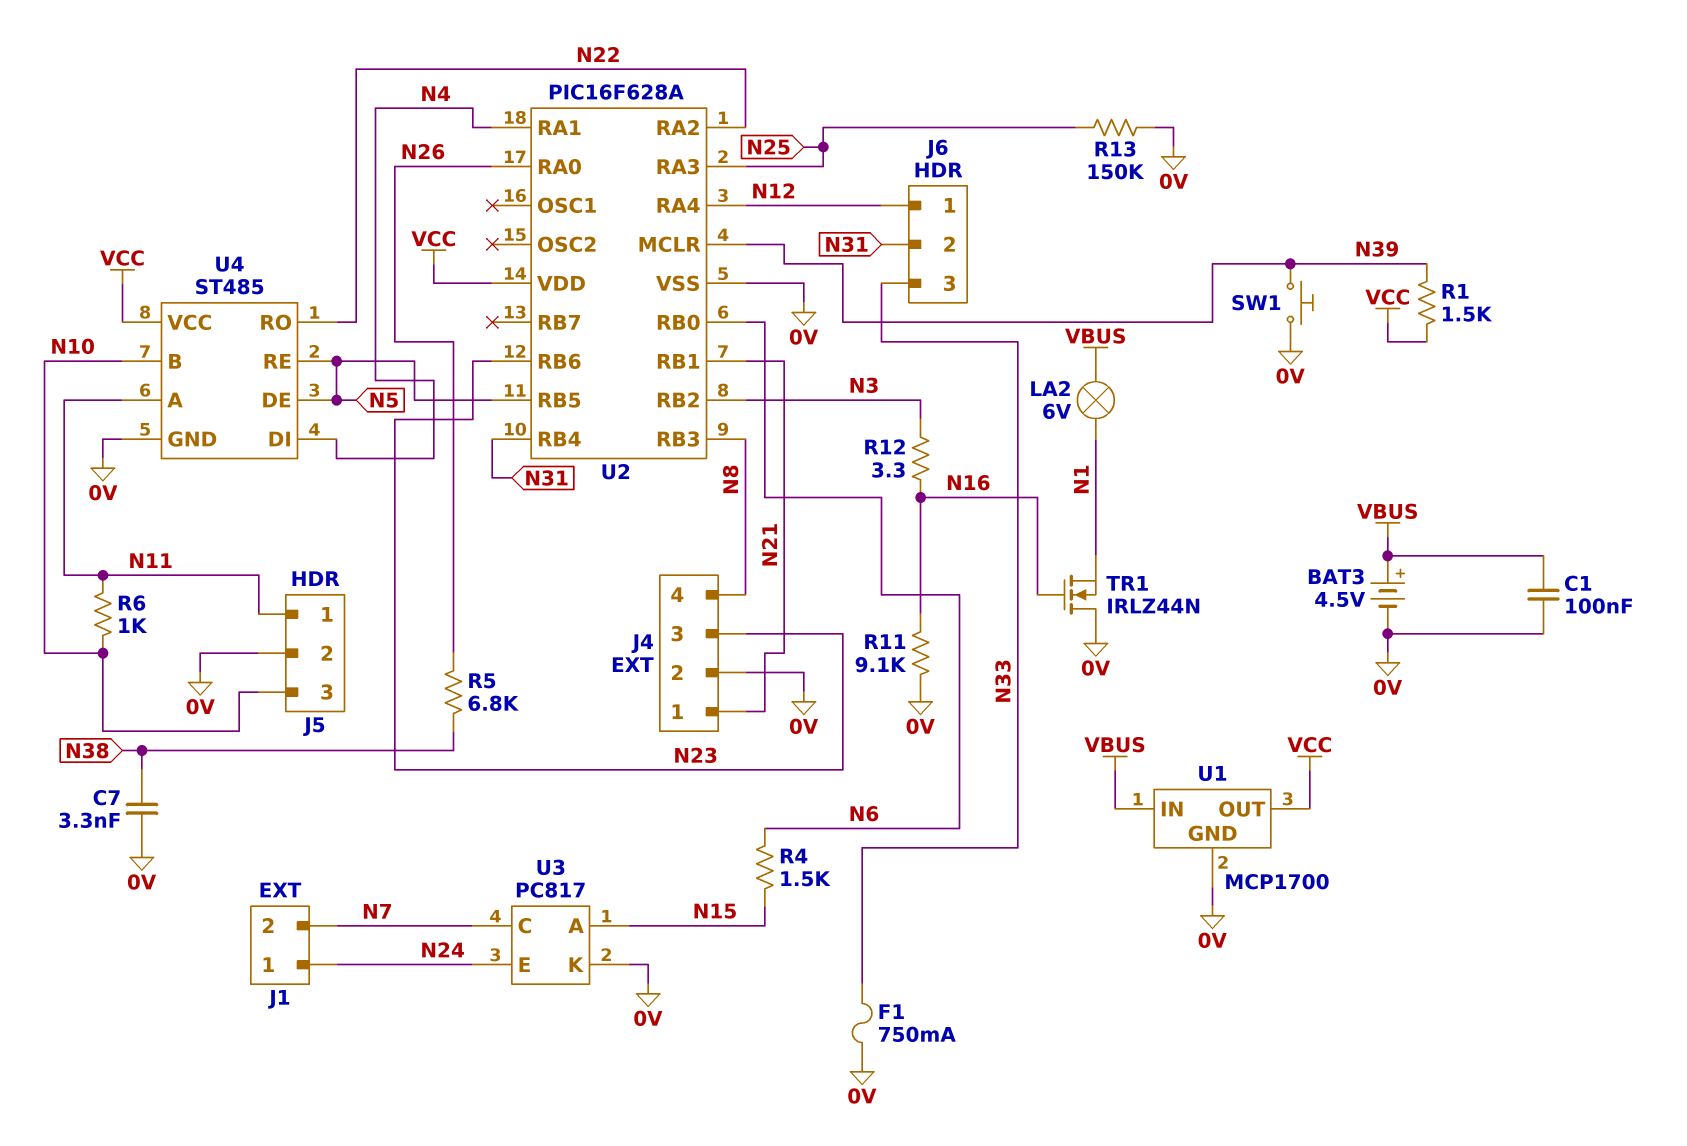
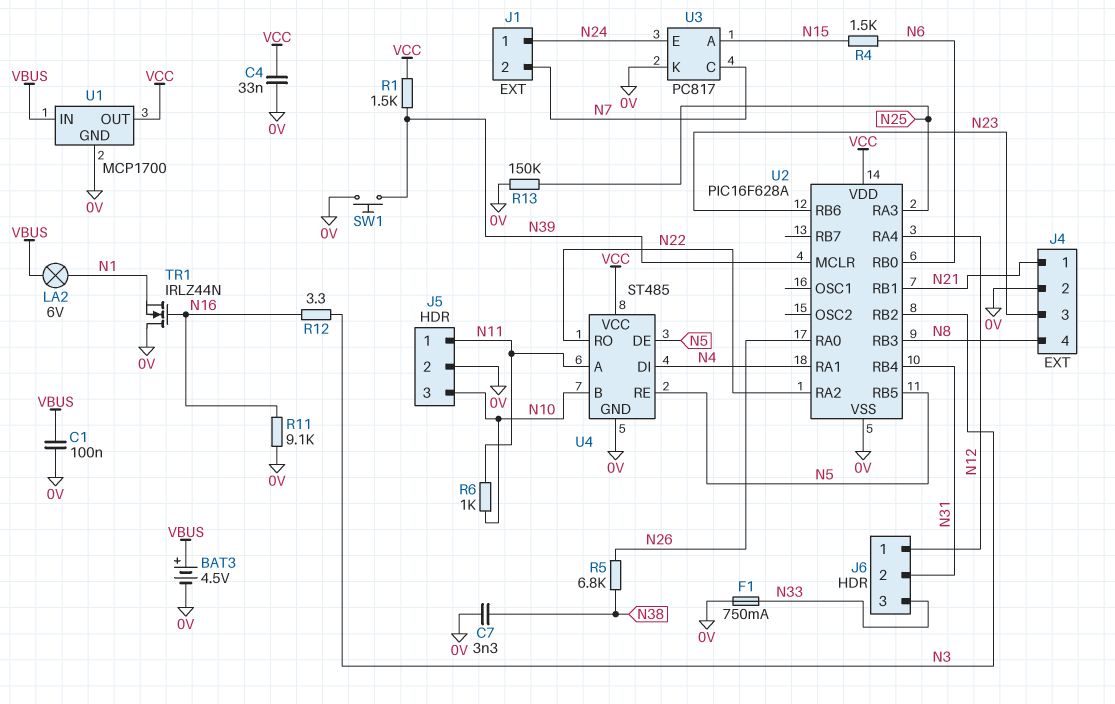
C4: none -> 33nF (0V, VCC)

